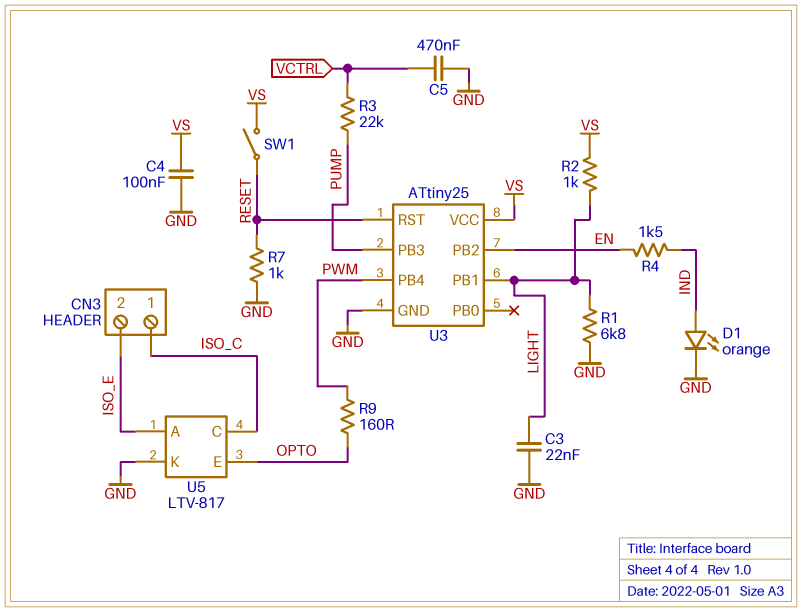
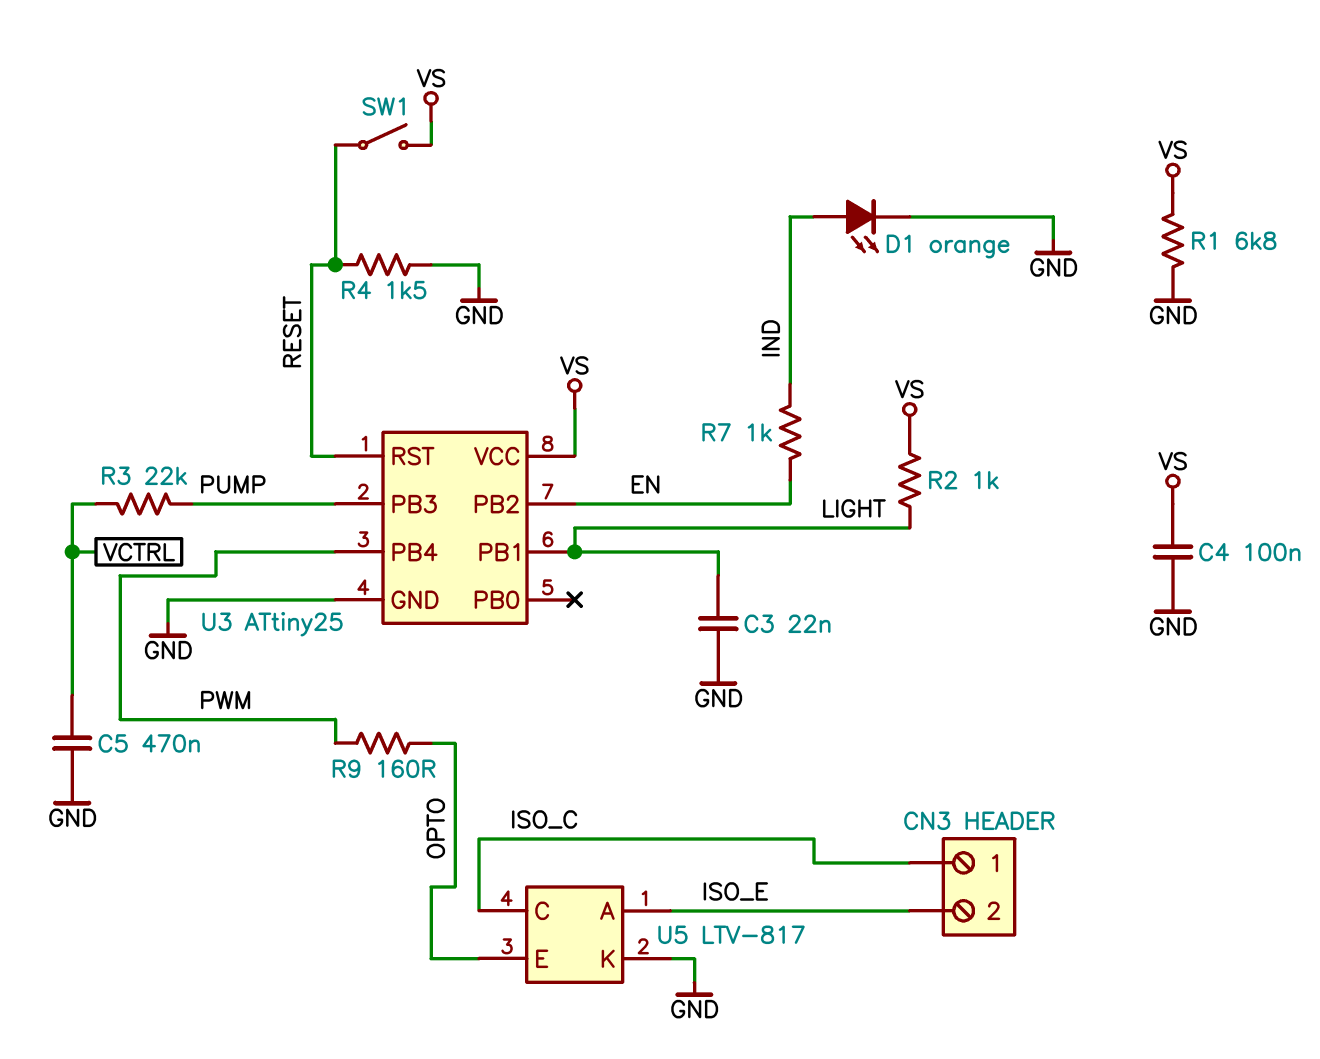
R1: 6.8k (GND, LIGHT) -> 6.8k (GND, VS)
R4: 1.5k (EN, IND) -> 1.5k (GND, RESET)
R7: 1k (GND, RESET) -> 1k (EN, IND)

